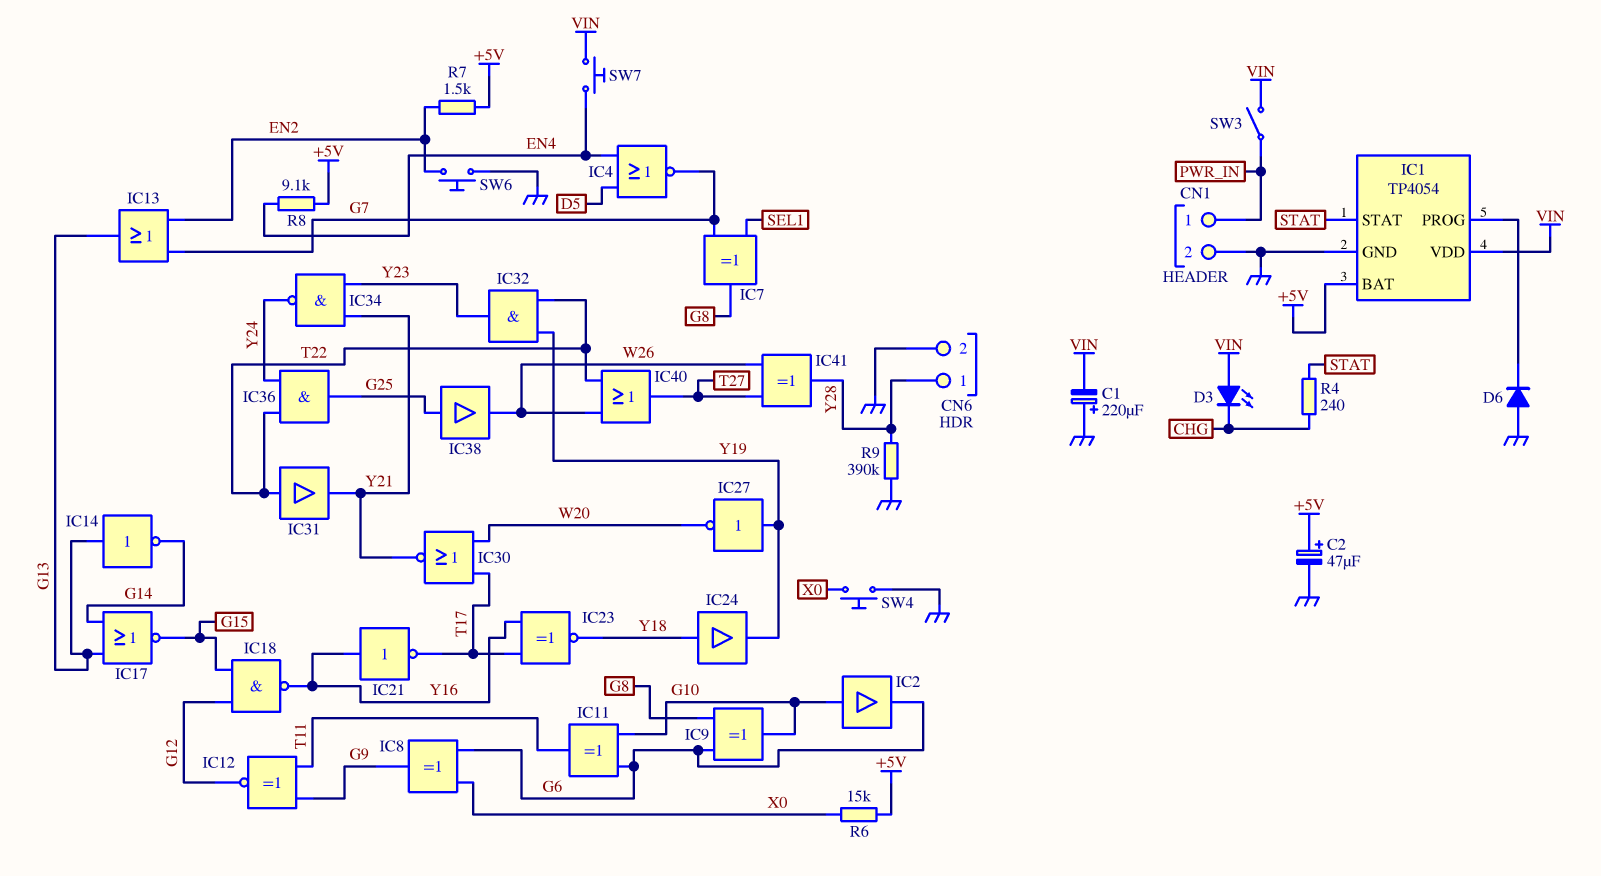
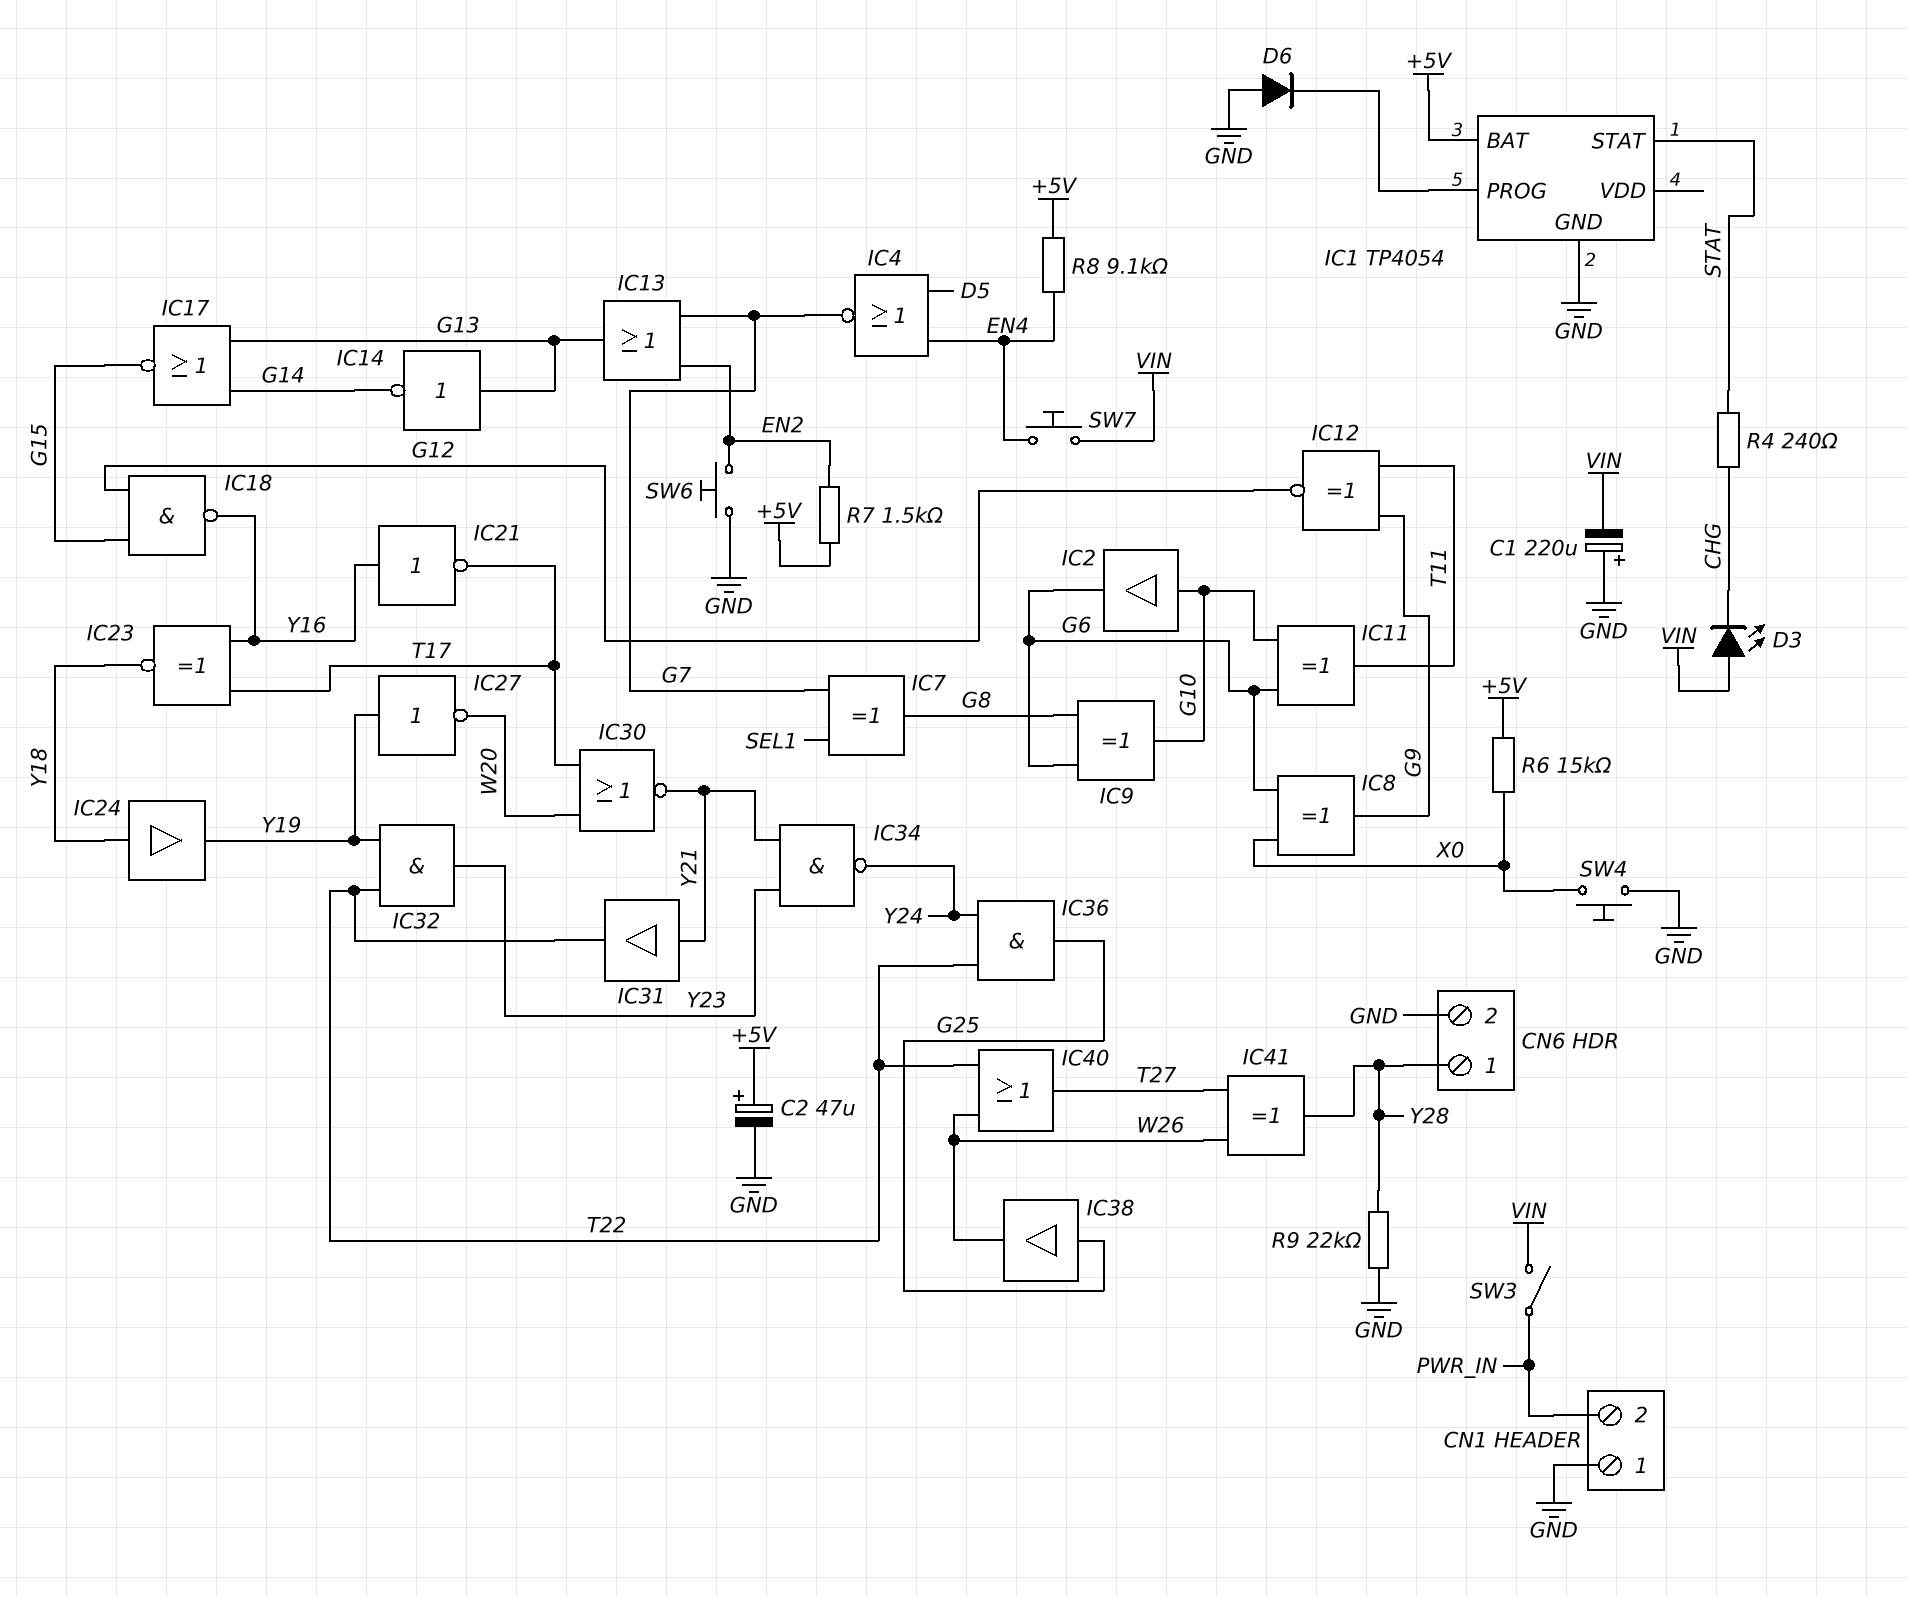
CN1 pin 1: PWR_IN -> GND
CN1 pin 2: GND -> PWR_IN
IC1 pin VDD: VIN -> none
IC31: buffer (in T22, out Y21) -> buffer (in Y21, out T22)
R9: 390k (GND, Y28) -> 22k (GND, Y28)

